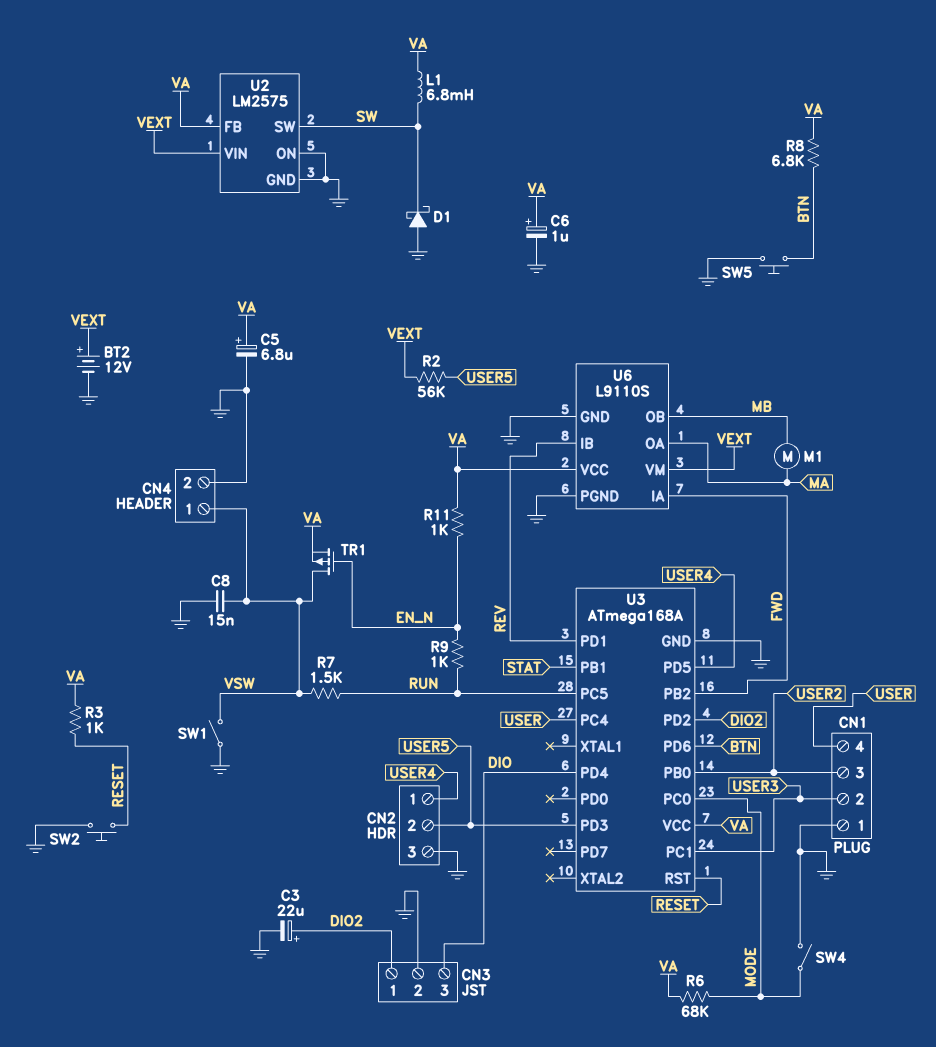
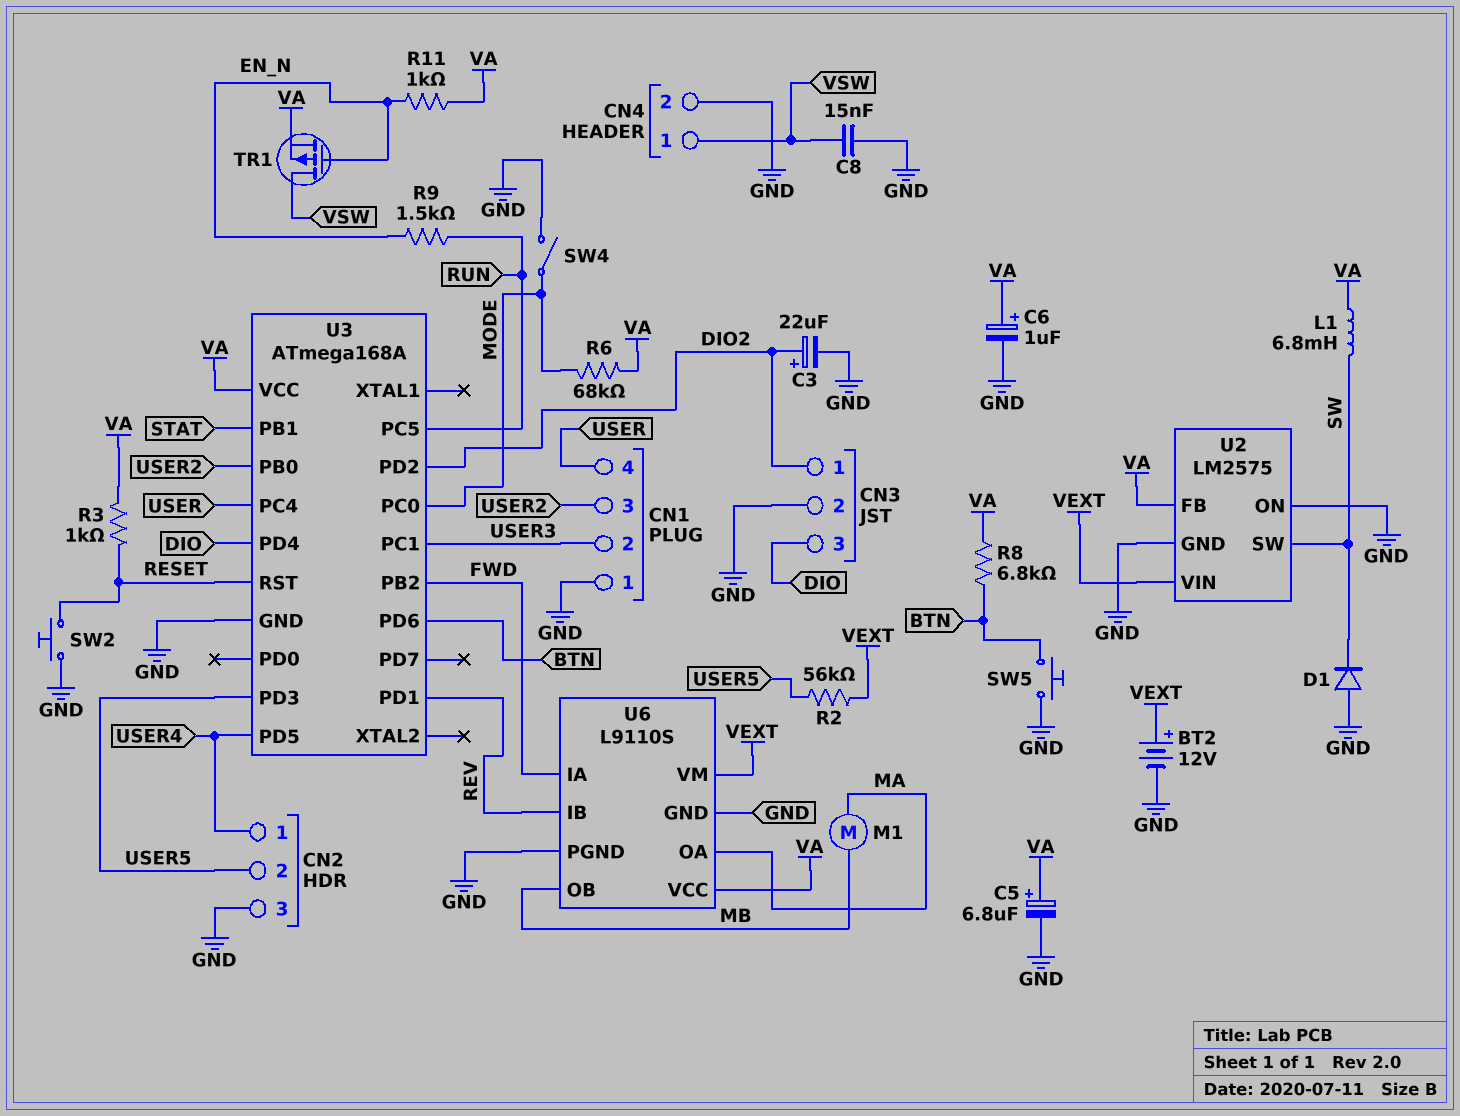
D1: schottky (A GND, K SW) -> diode (A GND, K SW)
R7: 1.5k (RUN, VSW) -> none
R9: 1k (EN_N, RUN) -> 1.5k (EN_N, RUN)
SW1: switch (GND, VSW) -> none

